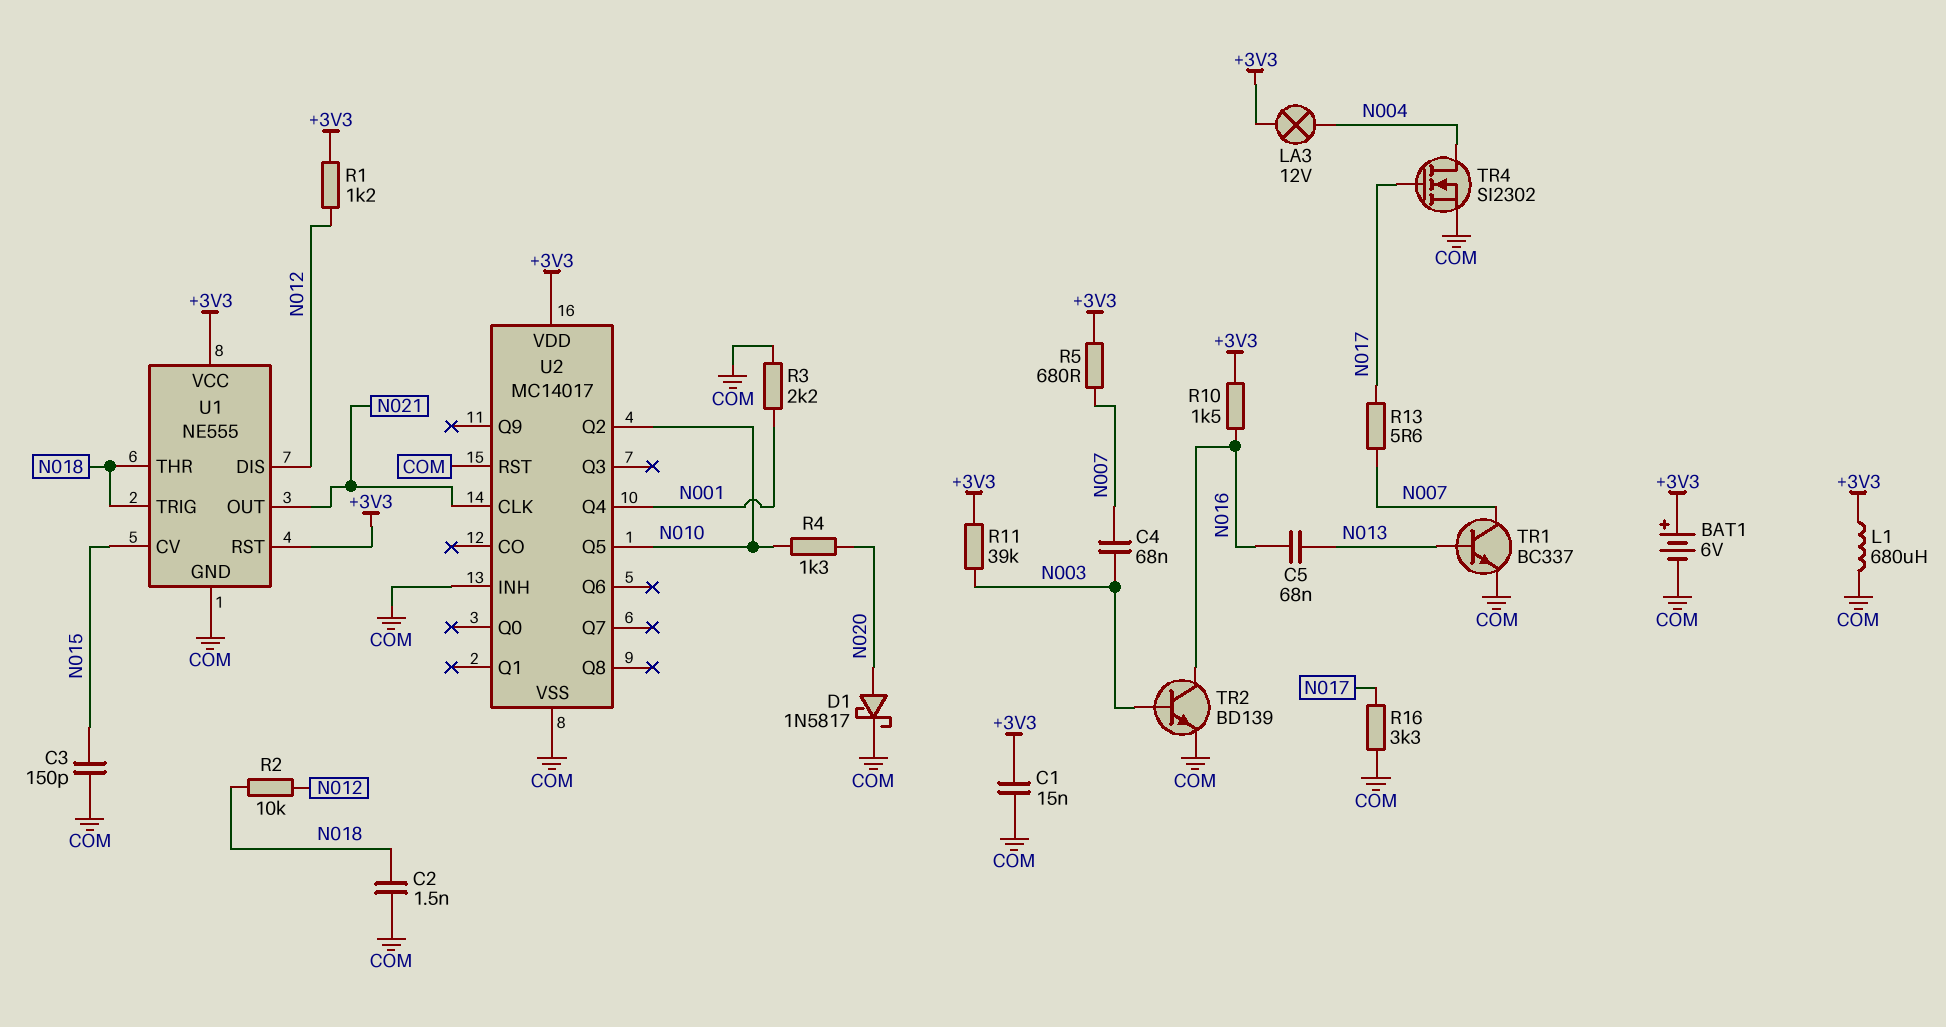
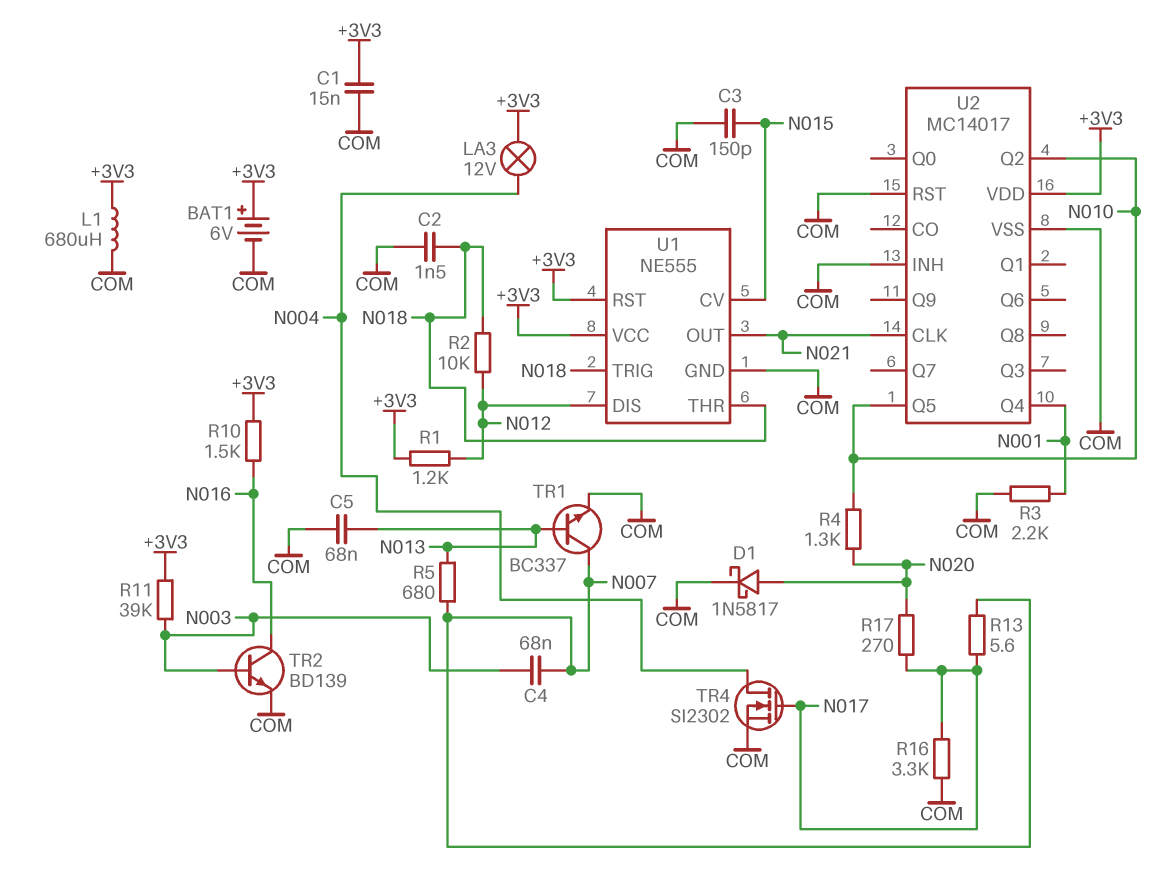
C5: 68nF (N013, N016) -> 68nF (COM, N013)
R5: 680 (+3V3, N007) -> 680 (N007, N013)
R17: none -> 270 (N017, N020)

